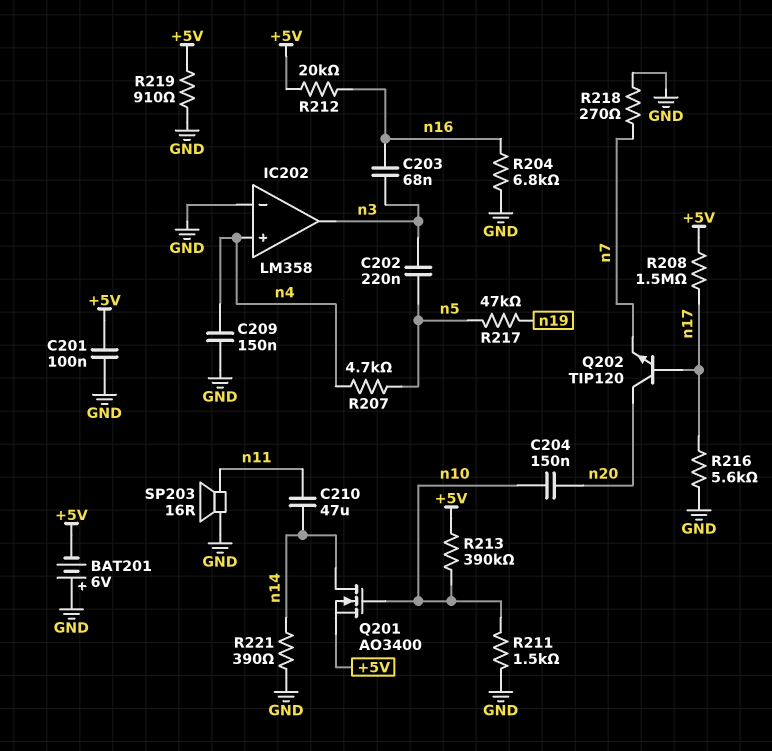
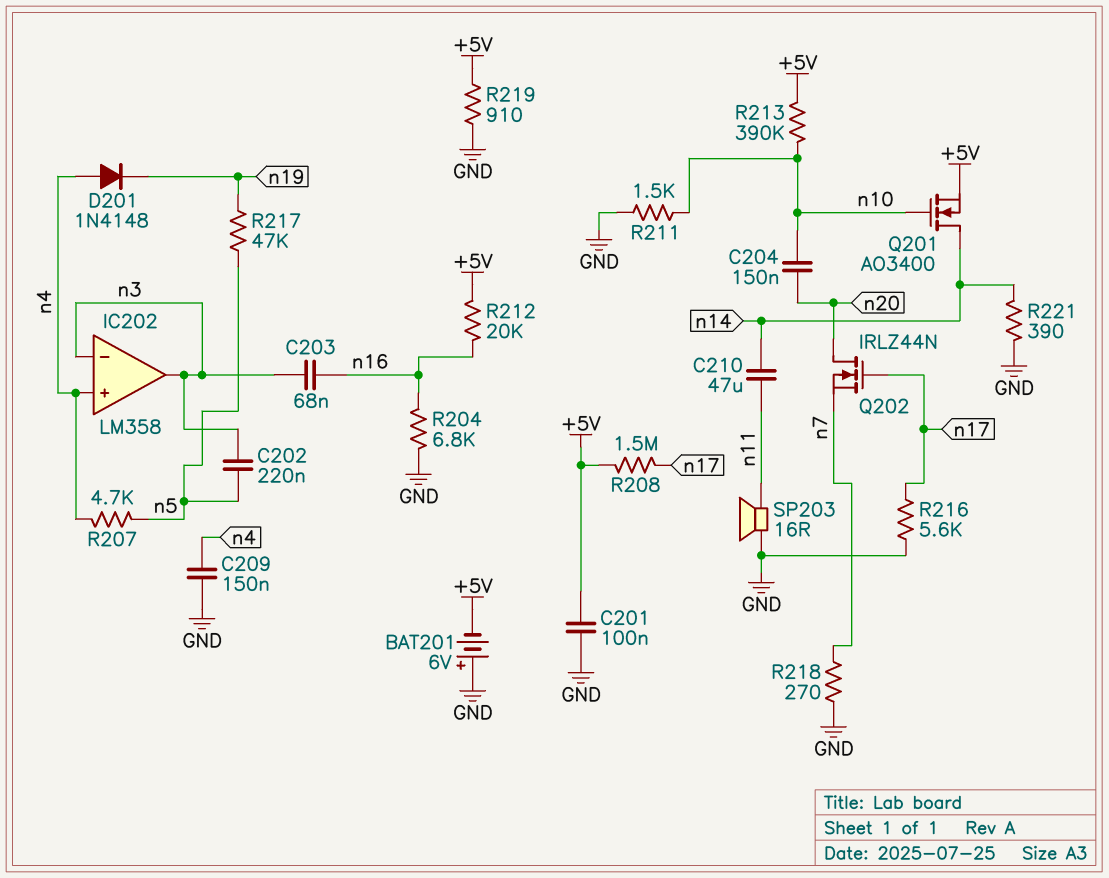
D201: none -> diode 1N4148 (A n4, K n19)
IC202 pin in-: GND -> n3
Q202: NPN TIP120 (B n17, C n20, E n7) -> NMOS IRLZ44N (G n17, D n20, S n7)

